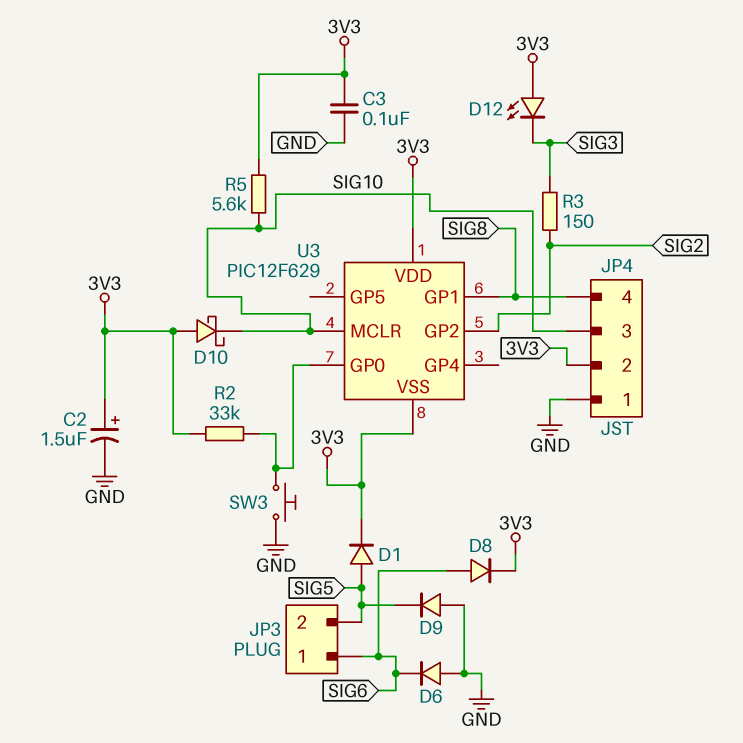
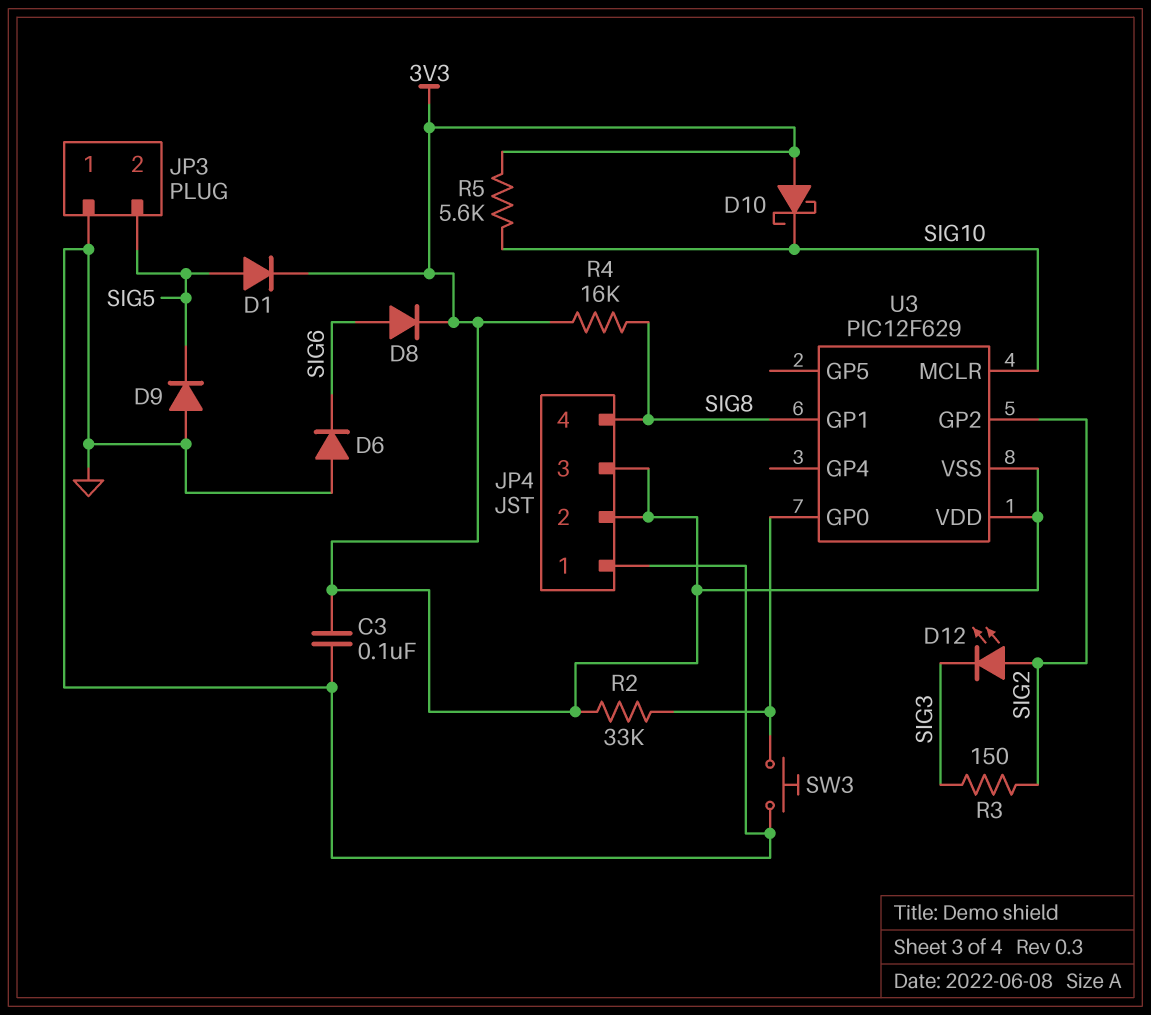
C2: 1.5uF (plus 3V3, minus GND) -> none
D12: LED (A 3V3, K SIG3) -> LED (A SIG2, K SIG3)
JP3 pin 1: SIG6 -> GND
JP4 pin 3: SIG10 -> 3V3
R4: none -> 16k (3V3, SIG8)

